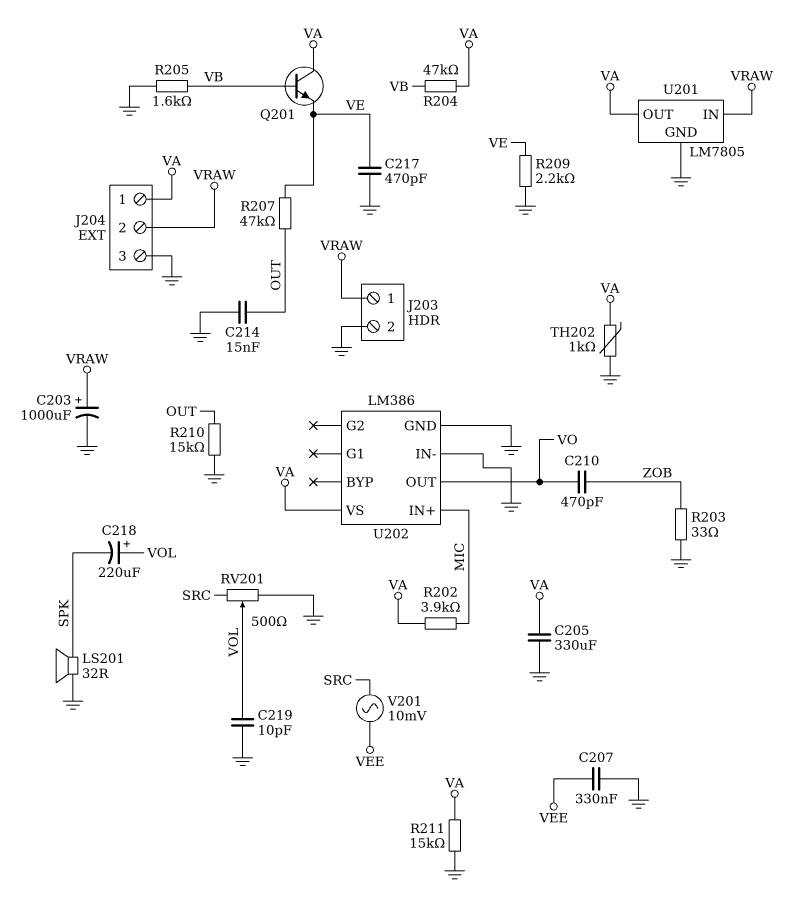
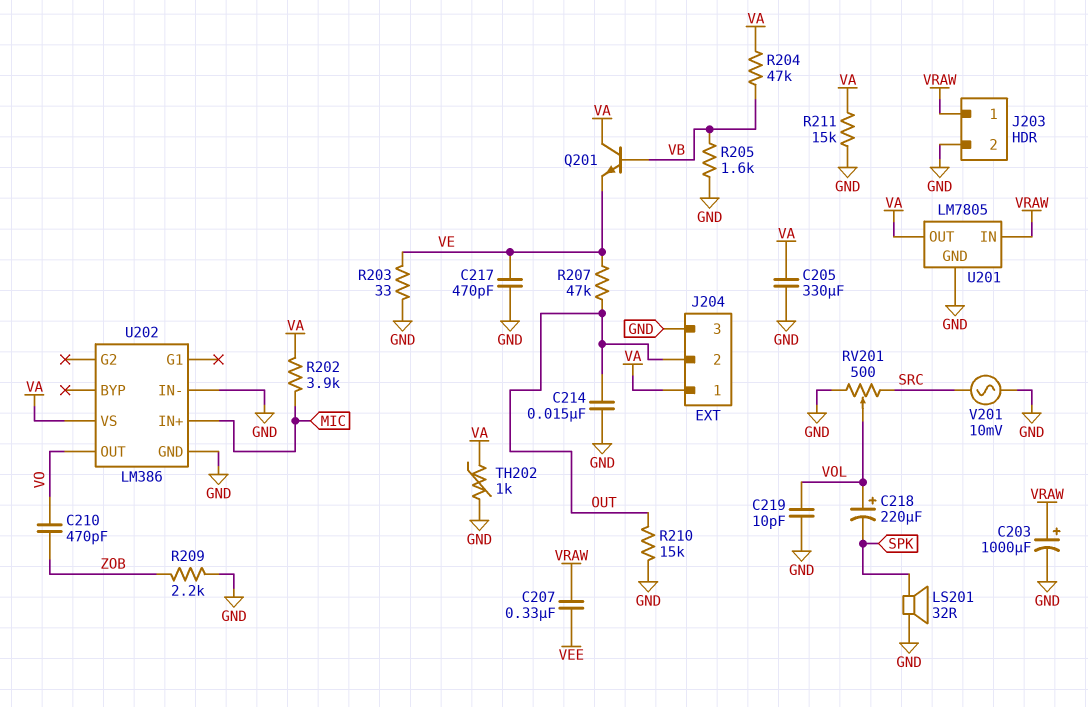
C207: 330nF (GND, VEE) -> 330nF (VEE, VRAW)
J204 pin 2: VRAW -> OUT
R203: 33 (GND, ZOB) -> 33 (GND, VE)
R209: 2.2k (GND, VE) -> 2.2k (GND, ZOB)
V201: AC 10mV (SRC, VEE) -> AC 10mV (GND, SRC)

